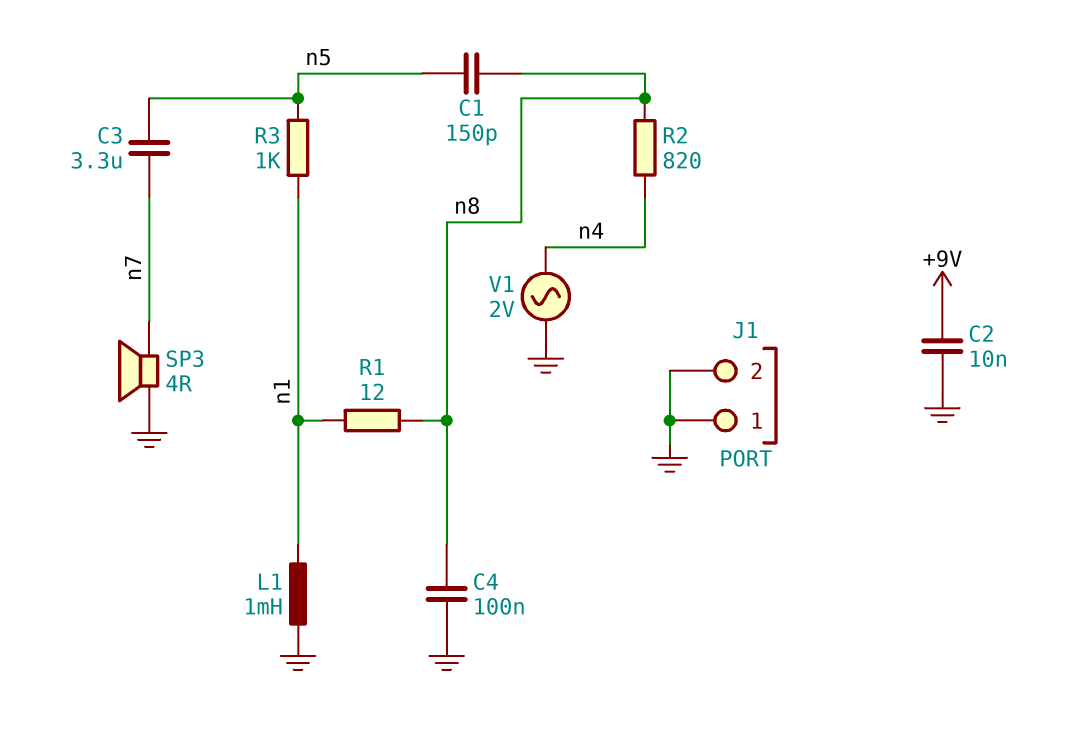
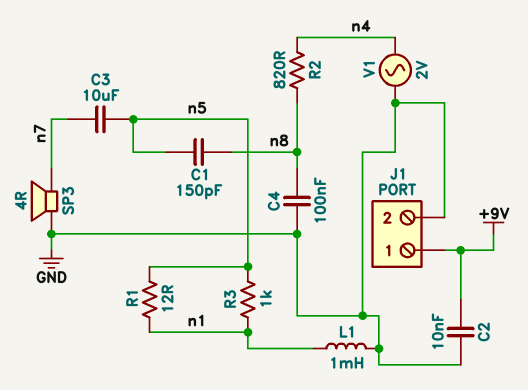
C3: 3.3uF (n5, n7) -> 10uF (n5, n7)
J1 pin 1: GND -> +9V
R1: 12 (n1, n8) -> 12 (n1, n5)

